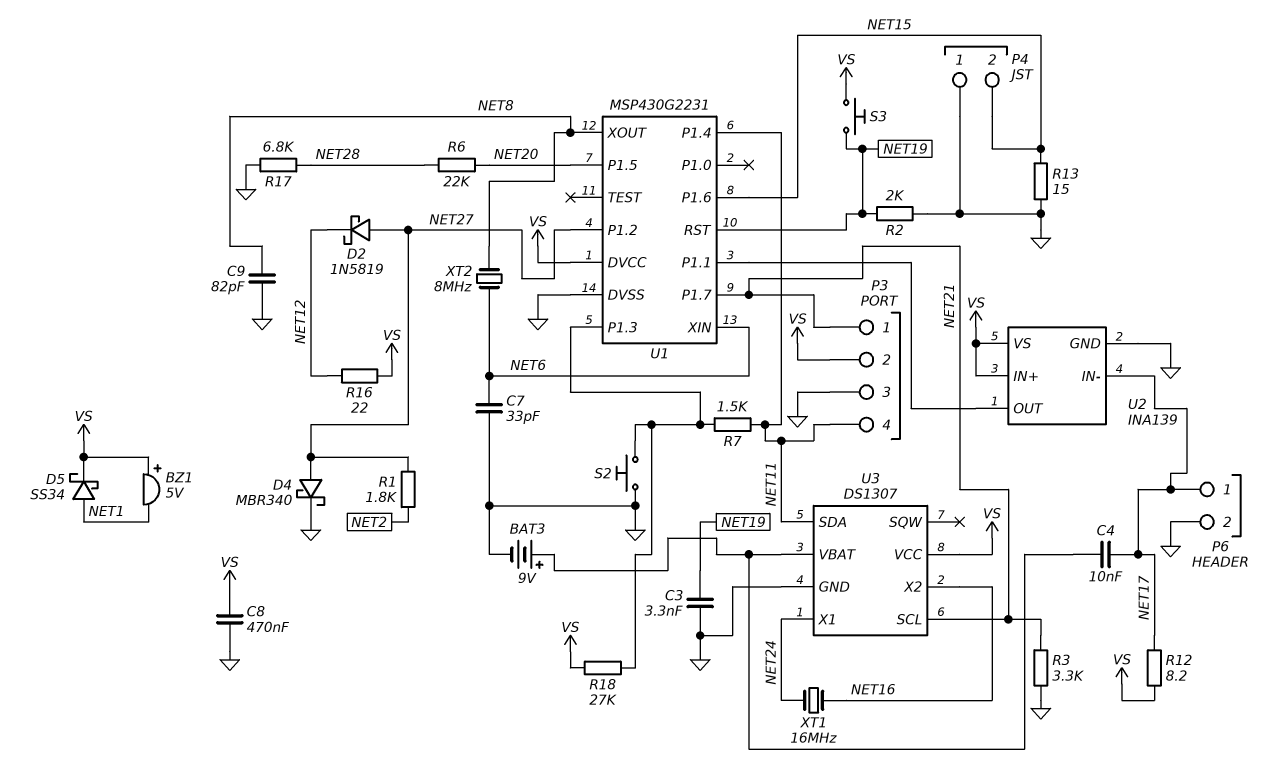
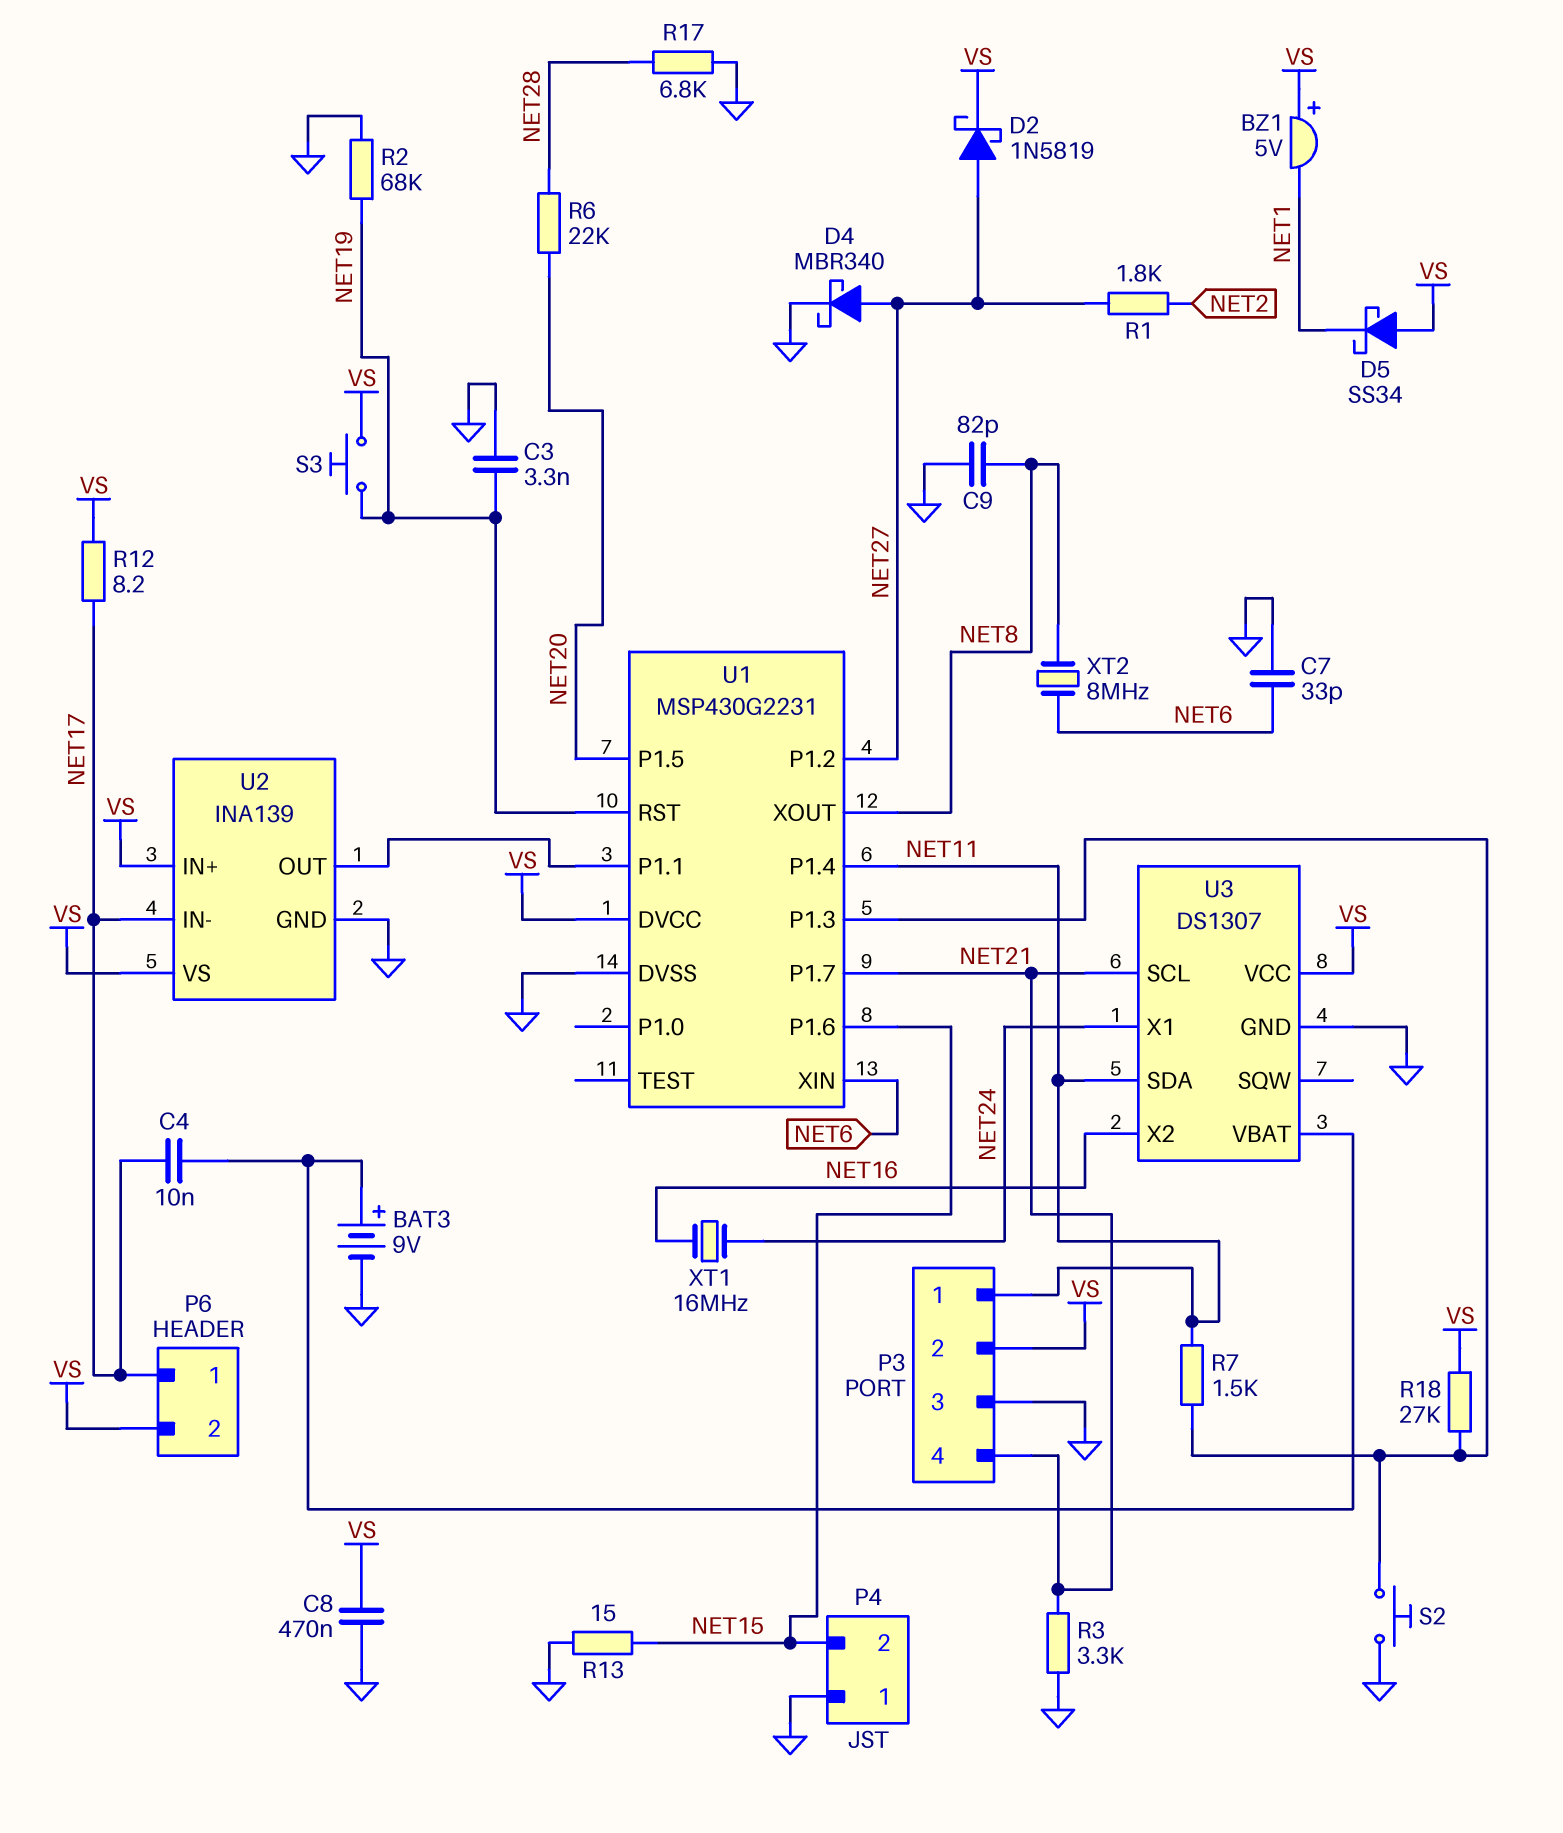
D2: schottky 1N5819 (A NET27, K NET12) -> schottky 1N5819 (A NET27, K VS)
D5: schottky SS34 (A NET1, K VS) -> schottky SS34 (A VS, K NET1)
P3 pin 1: NET21 -> NET11
P3 pin 4: NET11 -> NET21
P6 pin 2: GND -> VS
R2: 2k (GND, NET19) -> 68k (GND, NET19)
R16: 22 (NET12, VS) -> none

